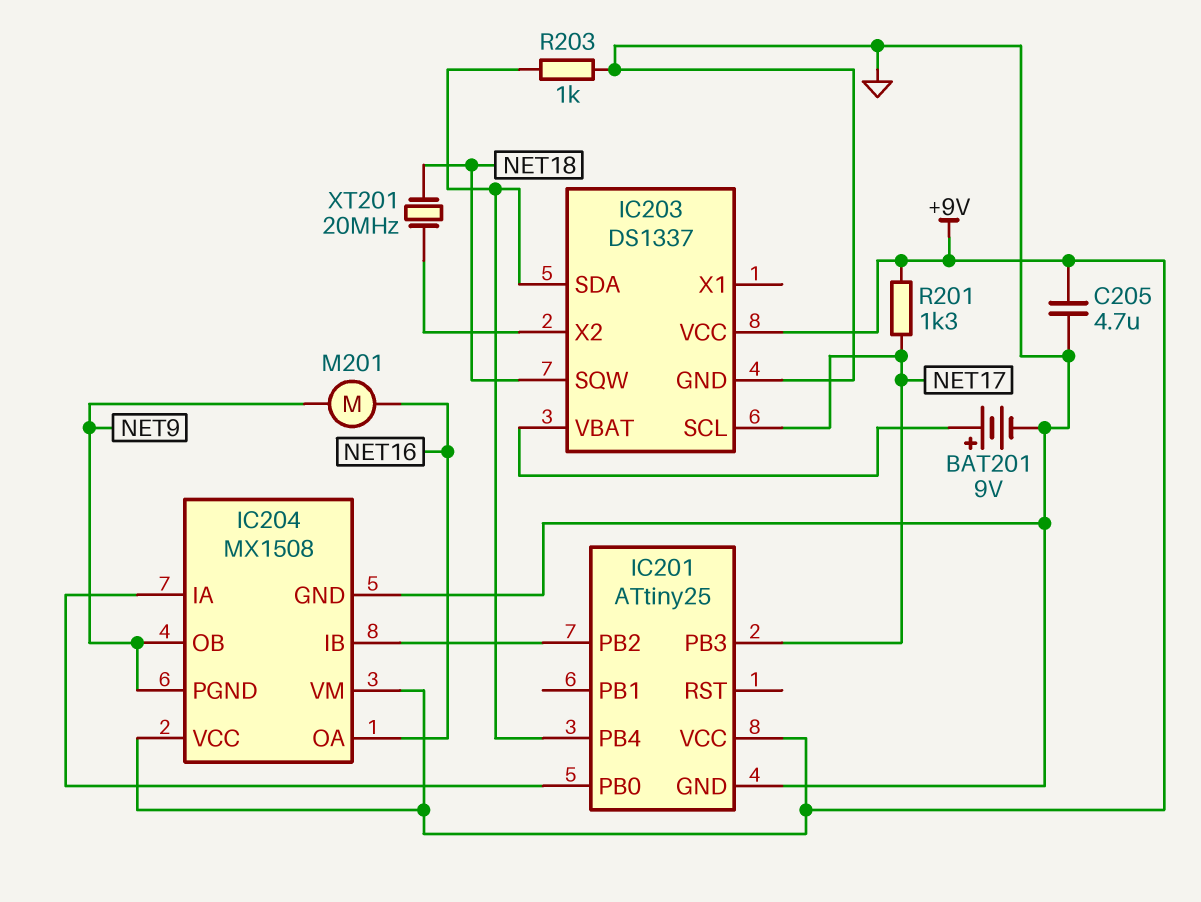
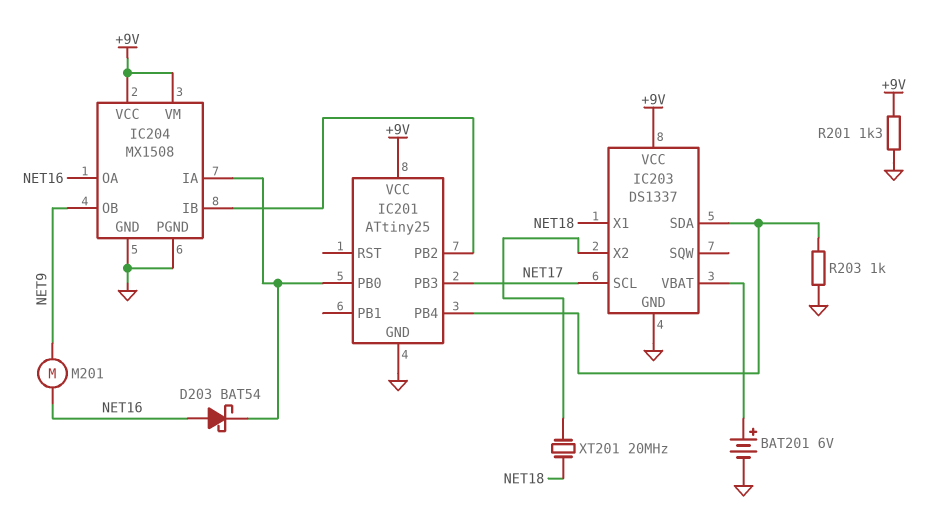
BAT201: 9V (plus IC203/VBAT, minus GND) -> 6V (plus IC203/VBAT, minus GND)
C205: 4.7uF (+9V, GND) -> none
D203: none -> schottky BAT54 (A NET16, K IC201/PB0)
IC203 pin SQW: NET18 -> none
IC203 pin X1: none -> NET18
IC204 pin PGND: NET9 -> GND
R201: 1.3k (+9V, NET17) -> 1.3k (+9V, GND)

